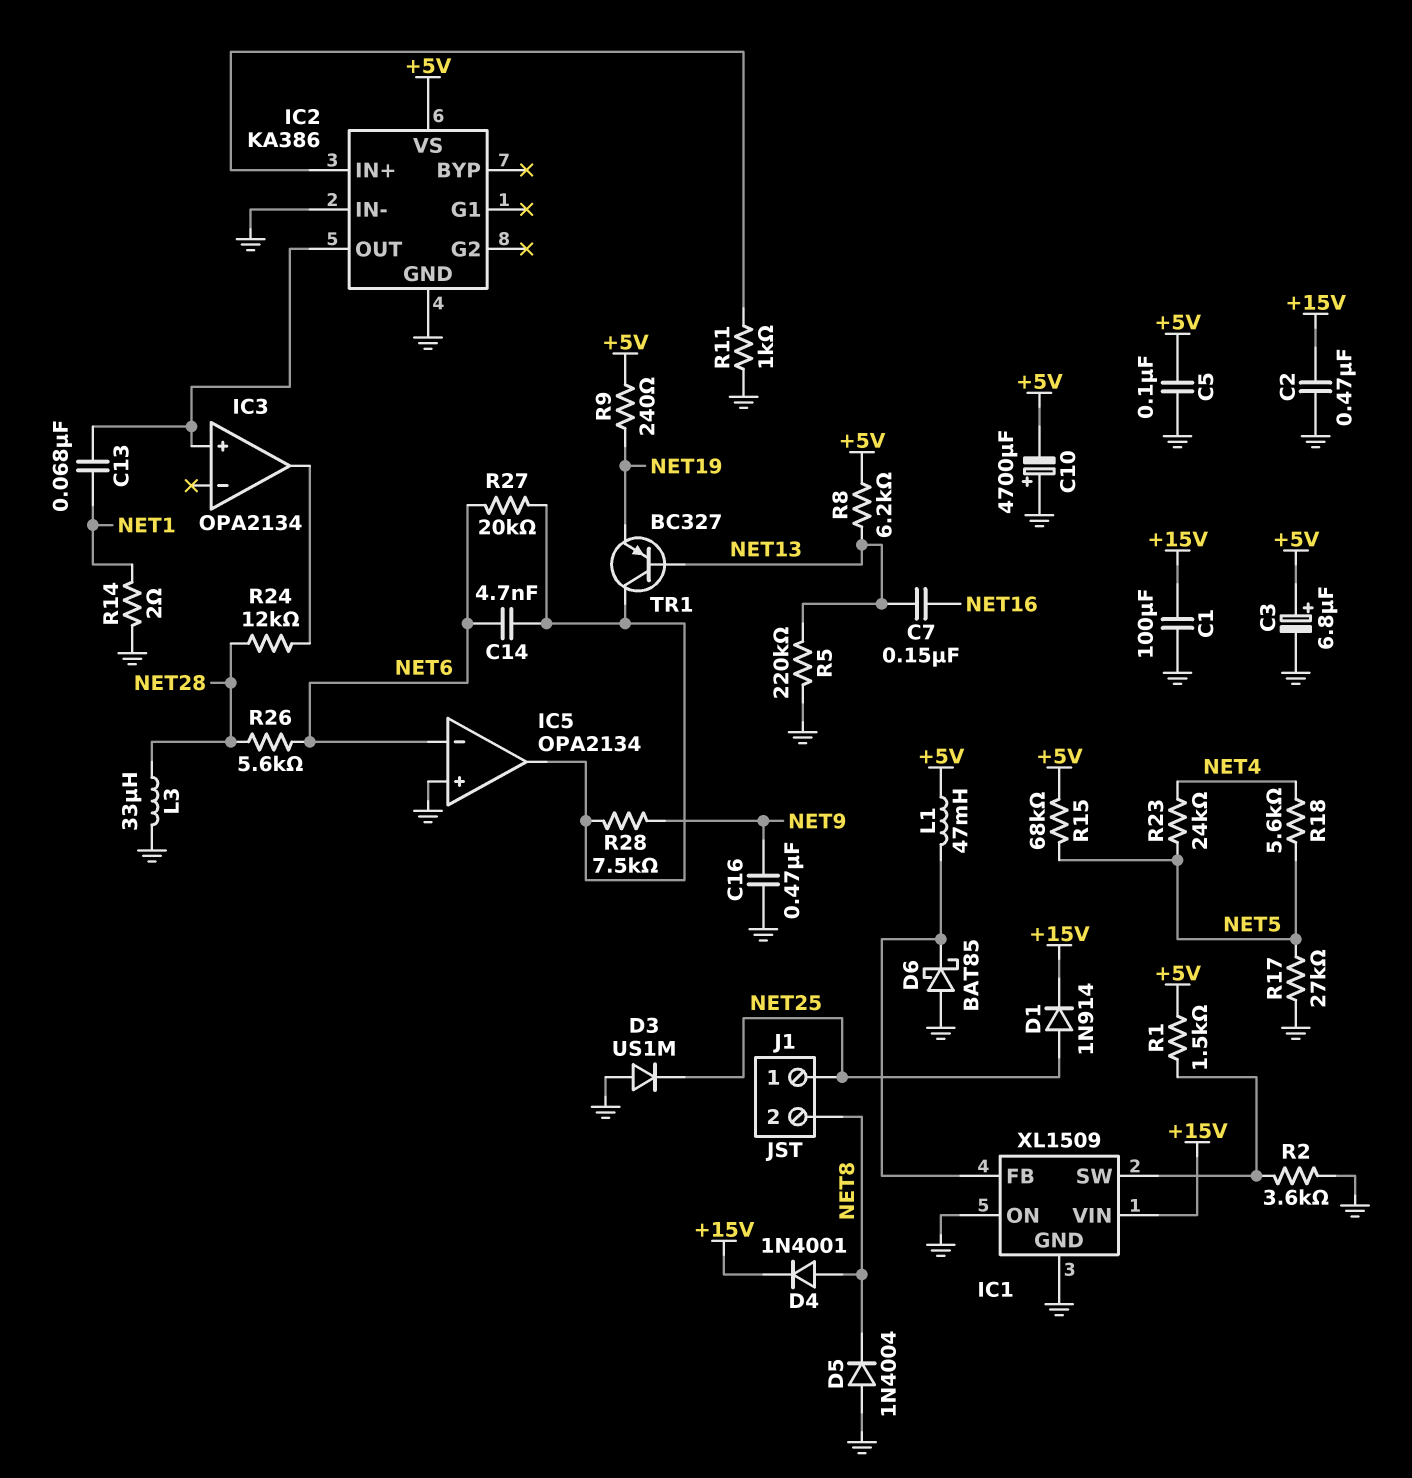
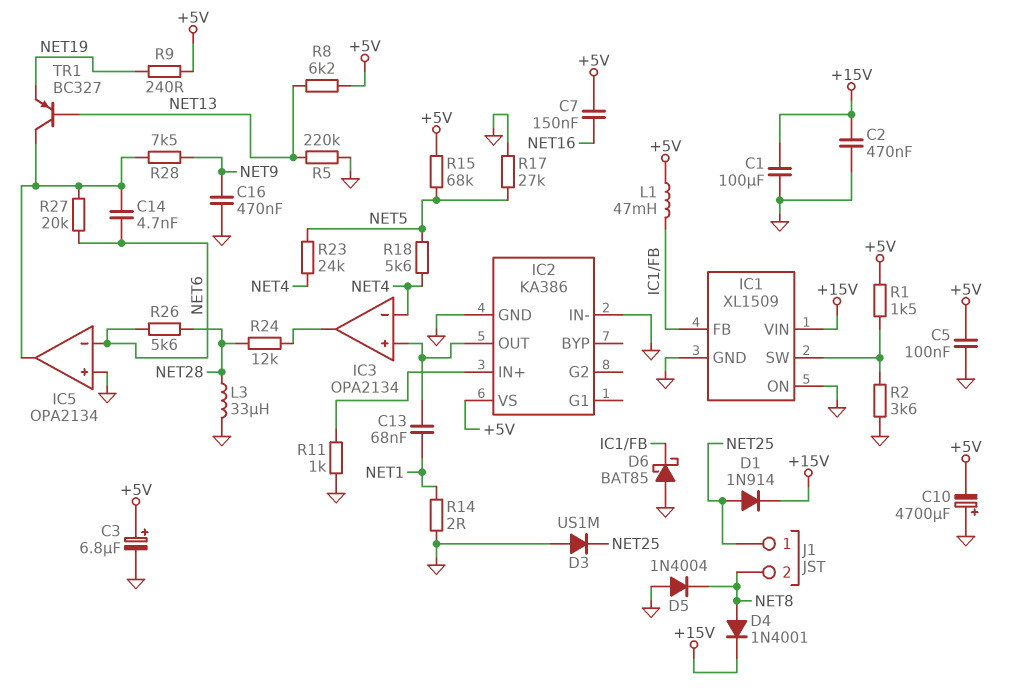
C7: 150nF (NET13, NET16) -> 150nF (+5V, NET16)
IC3 pin in-: none -> NET4

